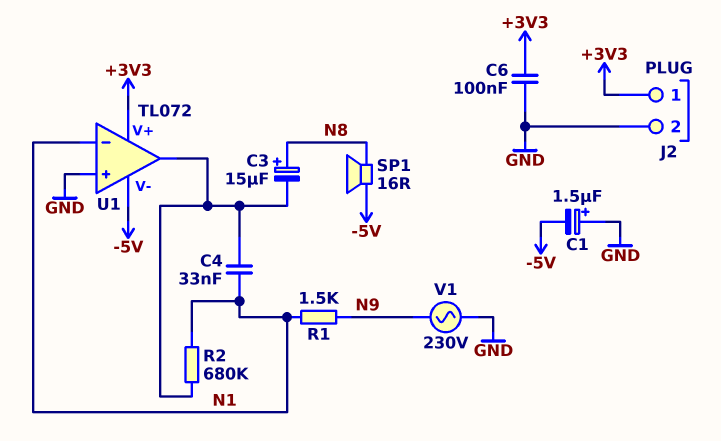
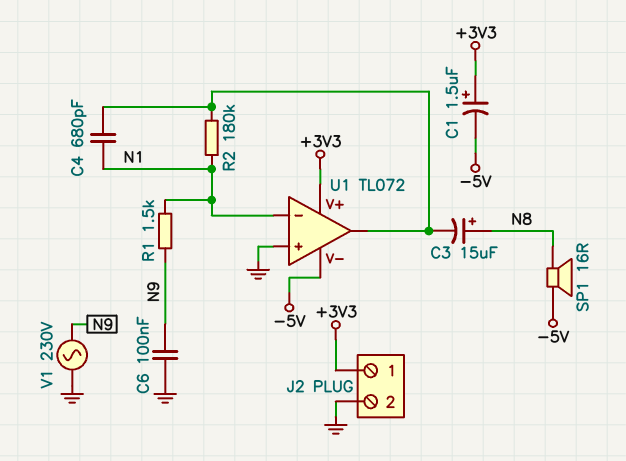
C1: 1.5uF (plus GND, minus -5V) -> 1.5uF (plus +3V3, minus -5V)
C4: 33nF (N1, U1/out) -> 680pF (N1, U1/out)
C6: 100nF (+3V3, GND) -> 100nF (GND, N9)
R2: 680k (N1, U1/out) -> 180k (N1, U1/out)

